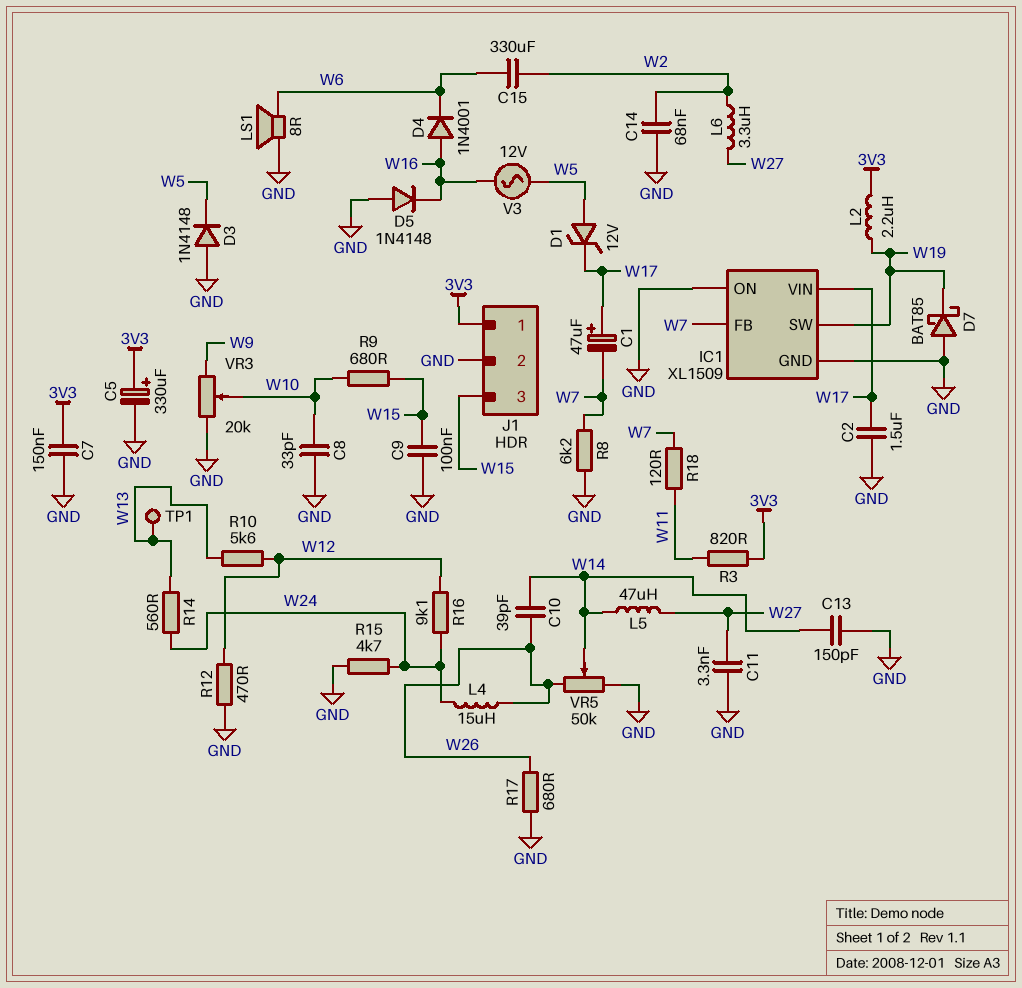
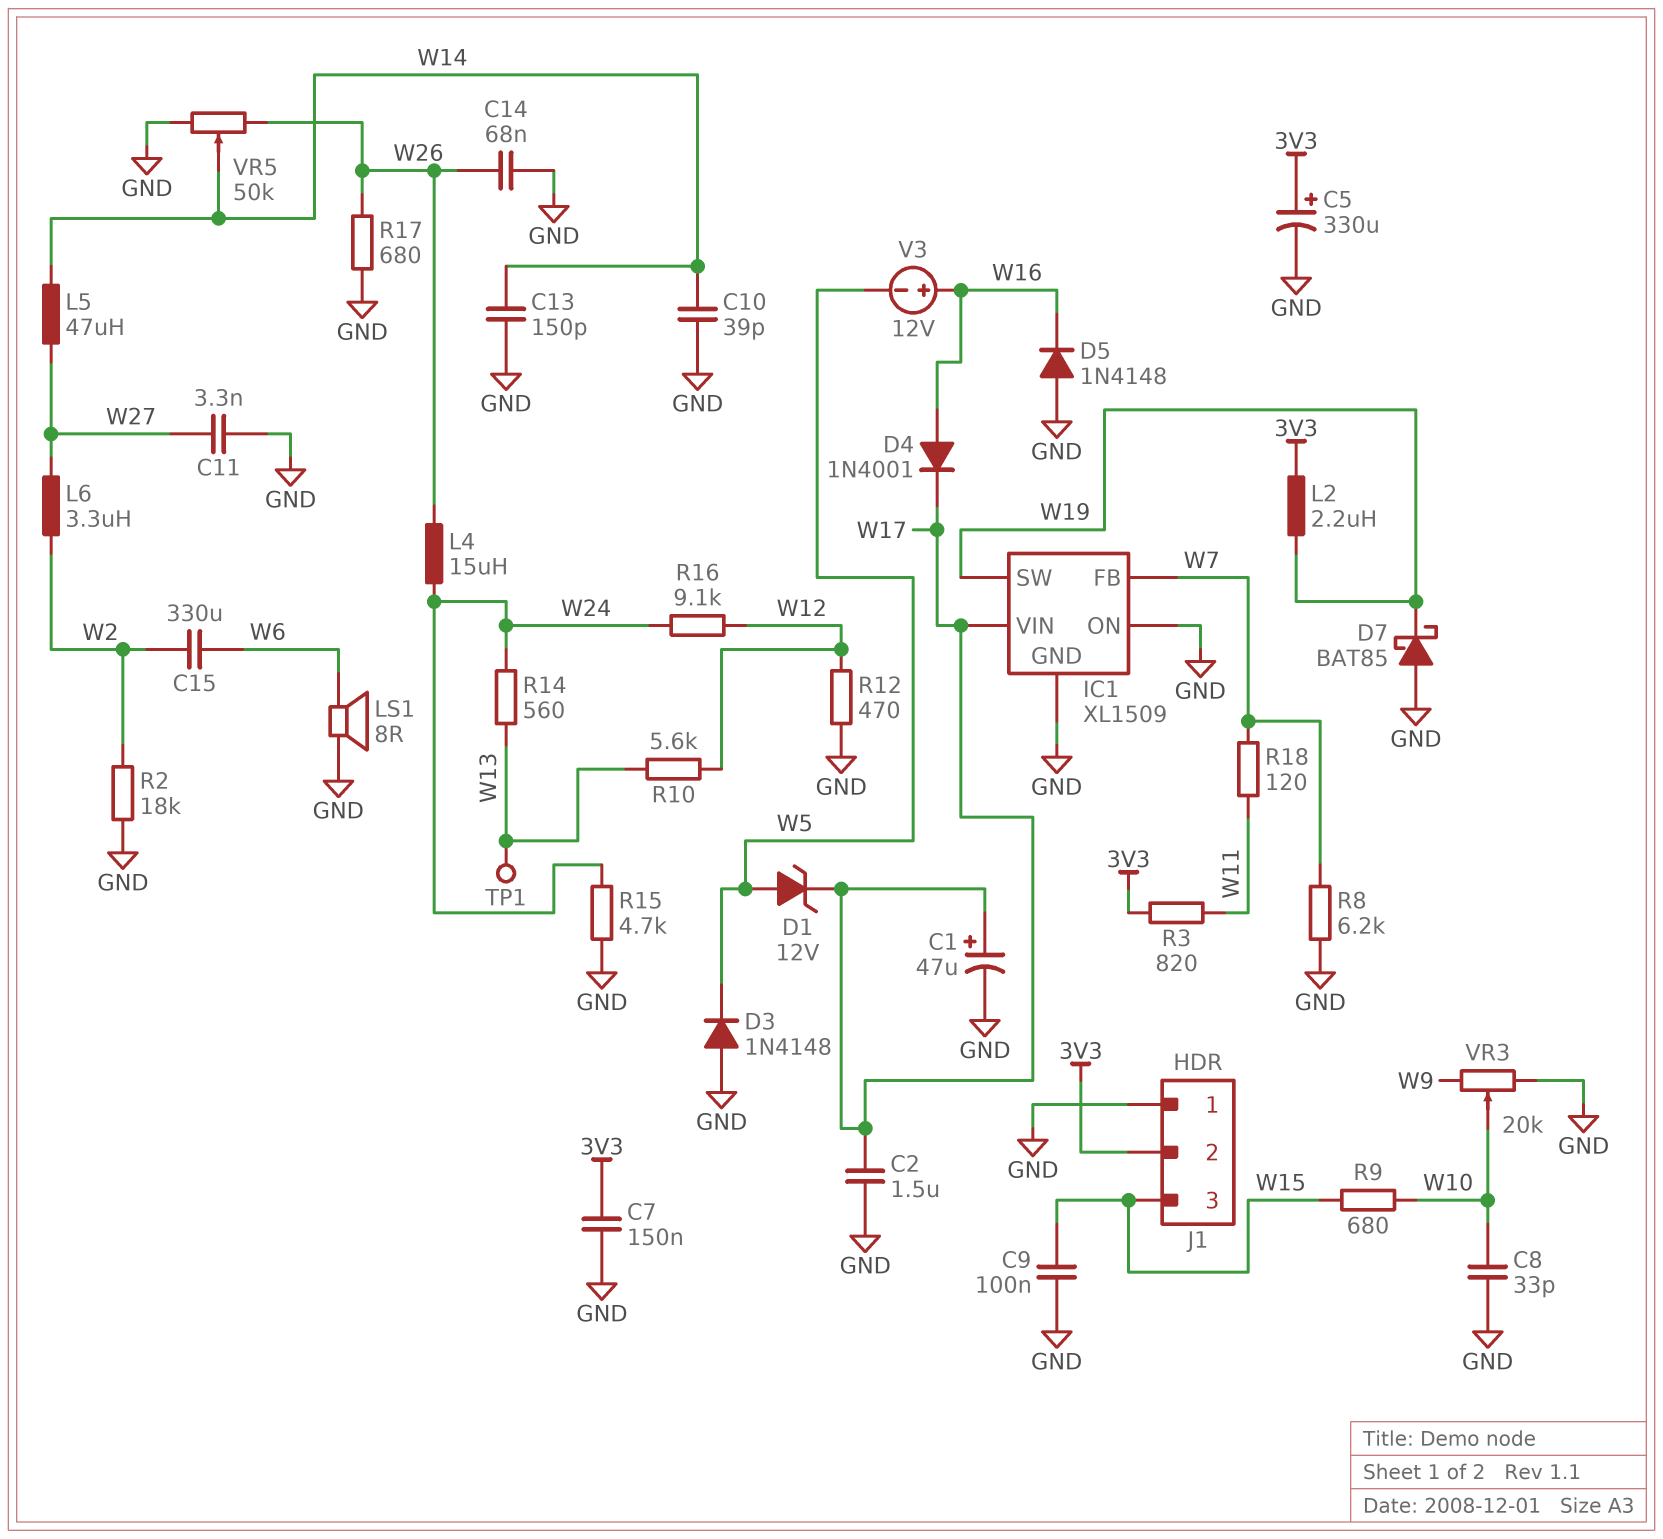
C1: 47uF (plus W17, minus W7) -> 47uF (plus W17, minus GND)
C10: 39pF (W14, W26) -> 39pF (GND, W14)
C14: 68nF (GND, W2) -> 68nF (GND, W26)
D4: diode 1N4001 (A W16, K W6) -> diode 1N4001 (A W16, K W17)
J1 pin 1: 3V3 -> GND
J1 pin 2: GND -> 3V3
R2: none -> 18k (GND, W2)
V3: AC 12V (W5, W16) -> 12V (plus W16, minus W5)

